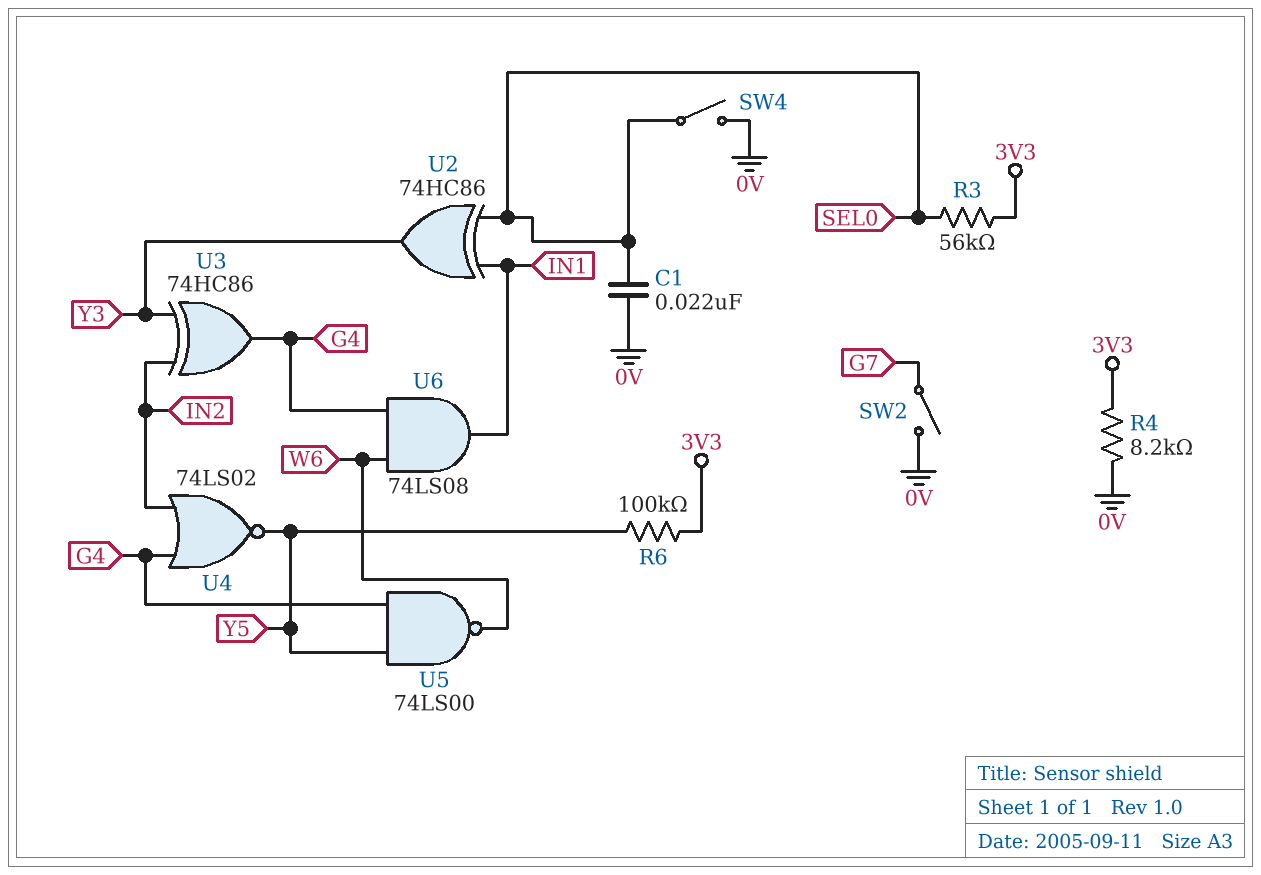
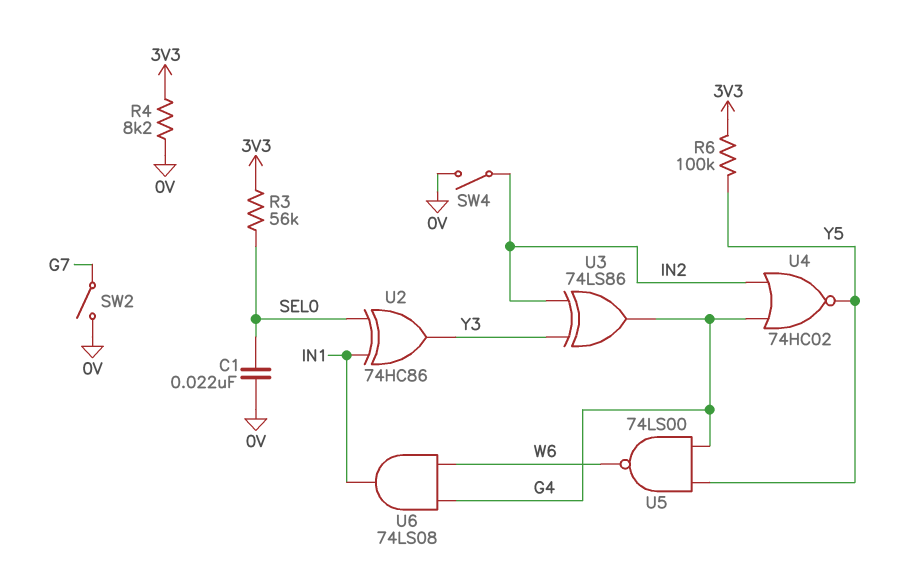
SW4: switch (0V, SEL0) -> switch (0V, IN2)
U3: XOR 74HC86 (in IN2, in Y3, out G4) -> XOR 74LS86 (in IN2, in Y3, out G4)
U4: NOR 74LS02 (in G4, in IN2, out Y5) -> NOR 74HC02 (in G4, in IN2, out Y5)

